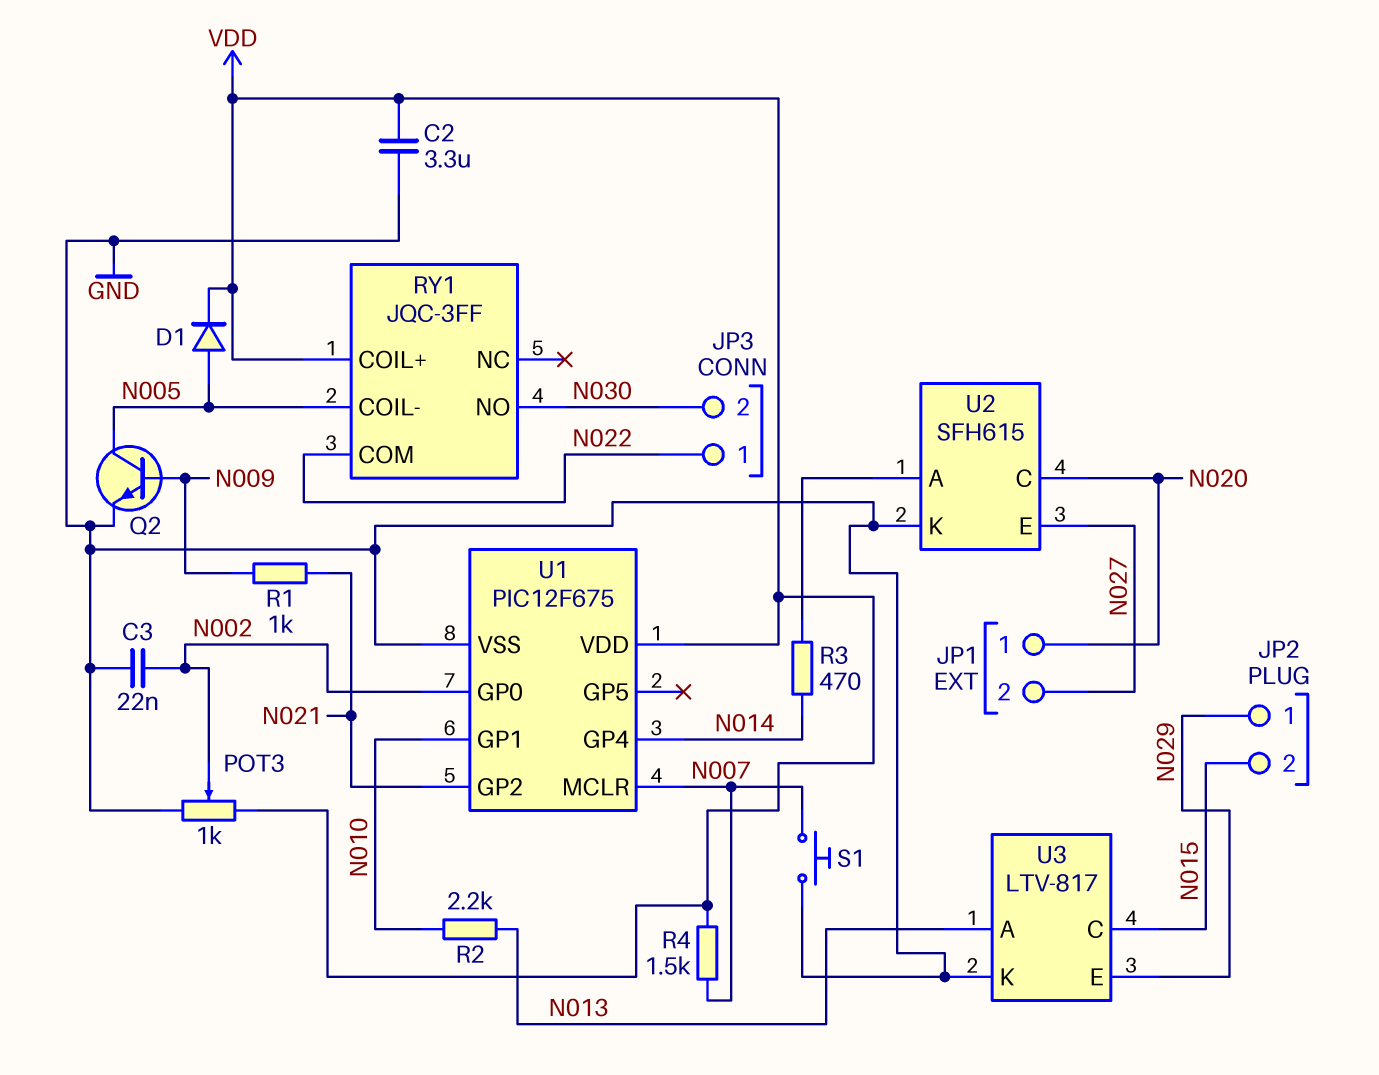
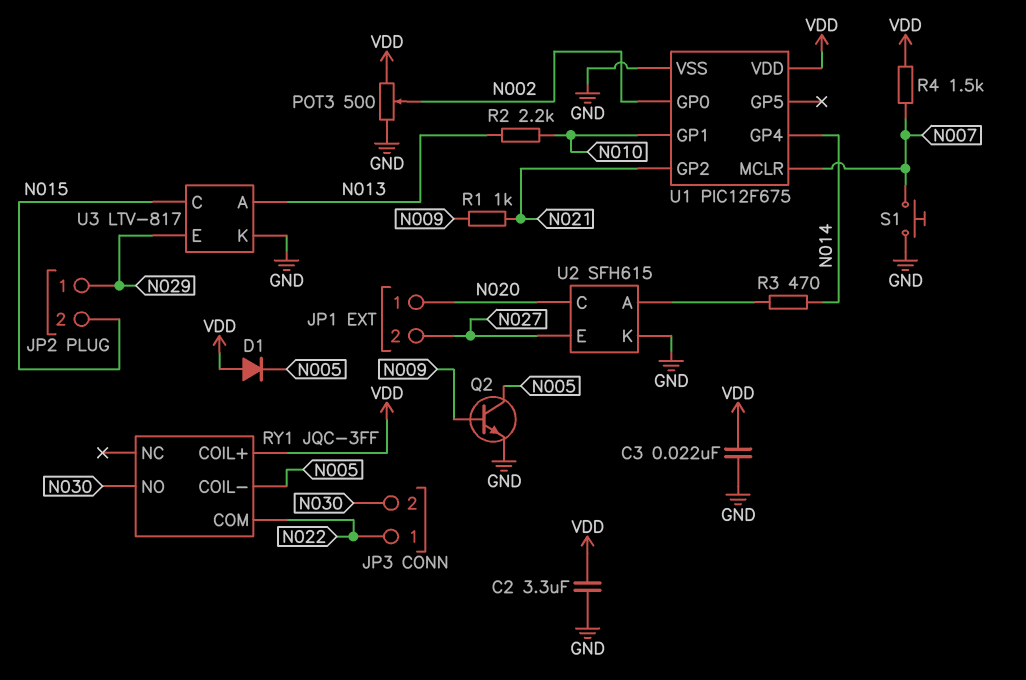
C3: 22nF (GND, N002) -> 22nF (GND, VDD)
D1: diode (A N005, K VDD) -> diode (A VDD, K N005)
POT3: 1k (GND, VDD, wiper N002) -> 500 (GND, VDD, wiper N002)

